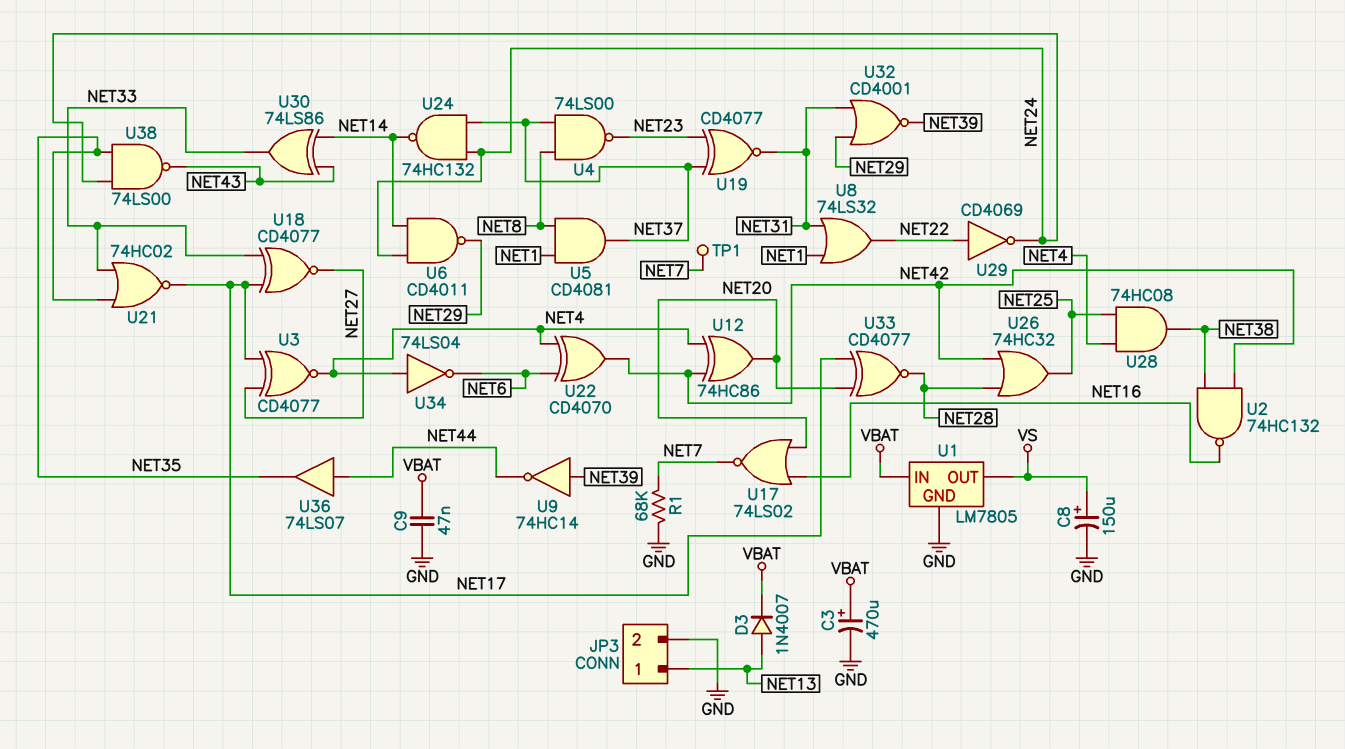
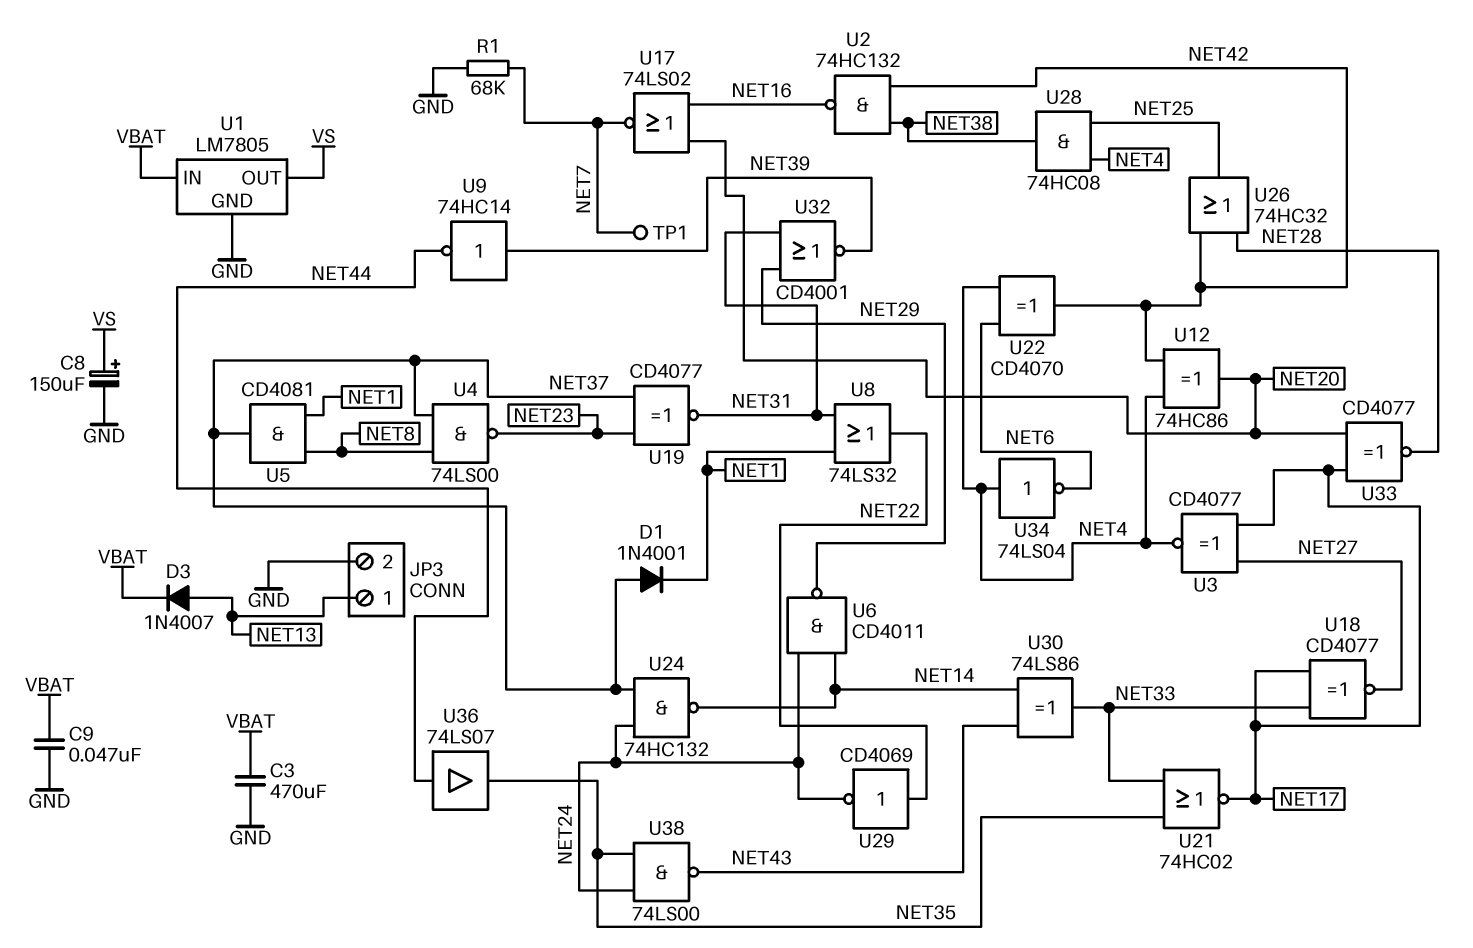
C3: 470uF (plus VBAT, minus GND) -> 470uF (GND, VBAT)
D1: none -> diode 1N4001 (A NET37, K NET1)

